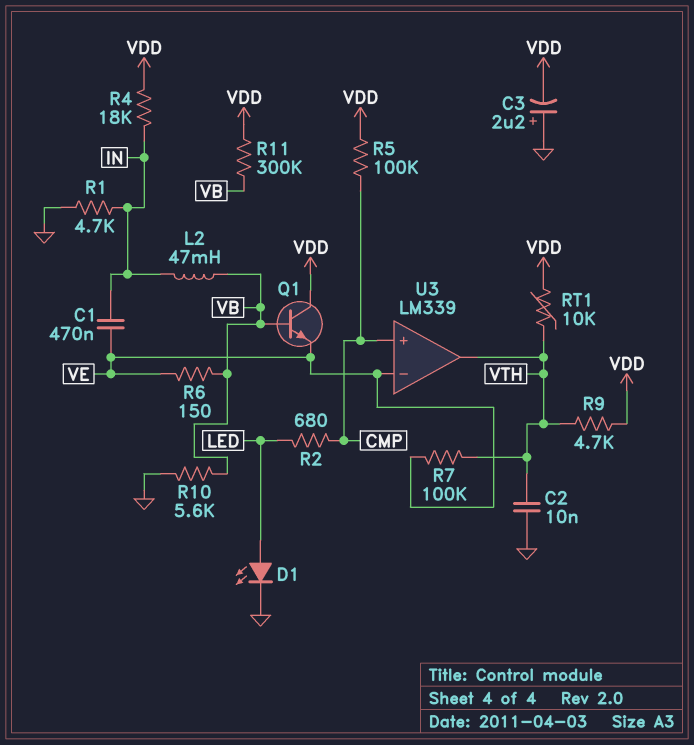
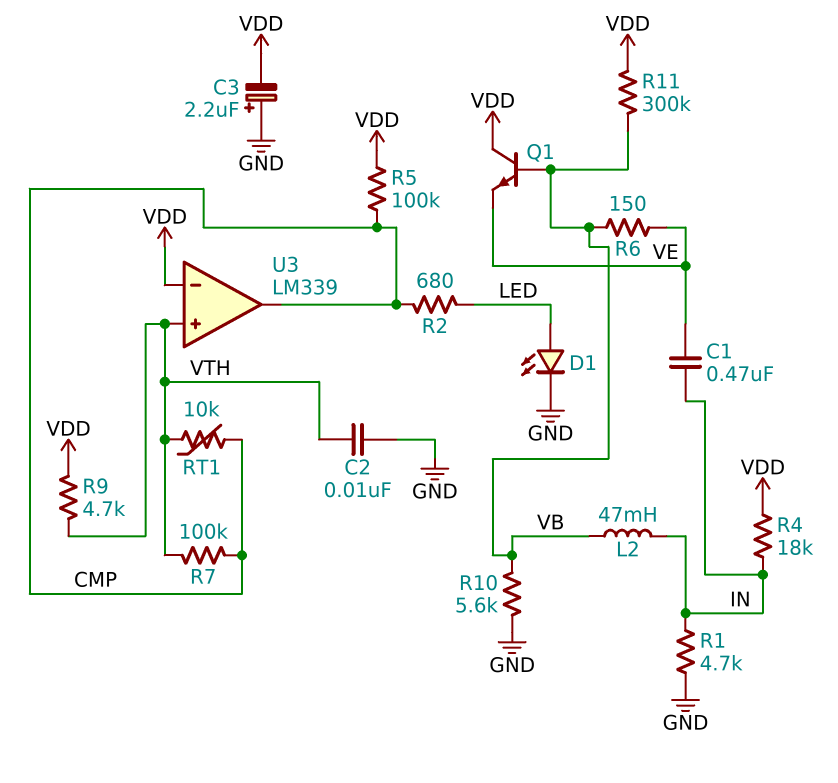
R7: 100k (VE, VTH) -> 100k (CMP, VTH)
RT1: 10k (VDD, VTH) -> 10k (CMP, VTH)
U3 pin in+: CMP -> VTH
U3 pin in-: VE -> VDD
U3 pin out: VTH -> CMP

